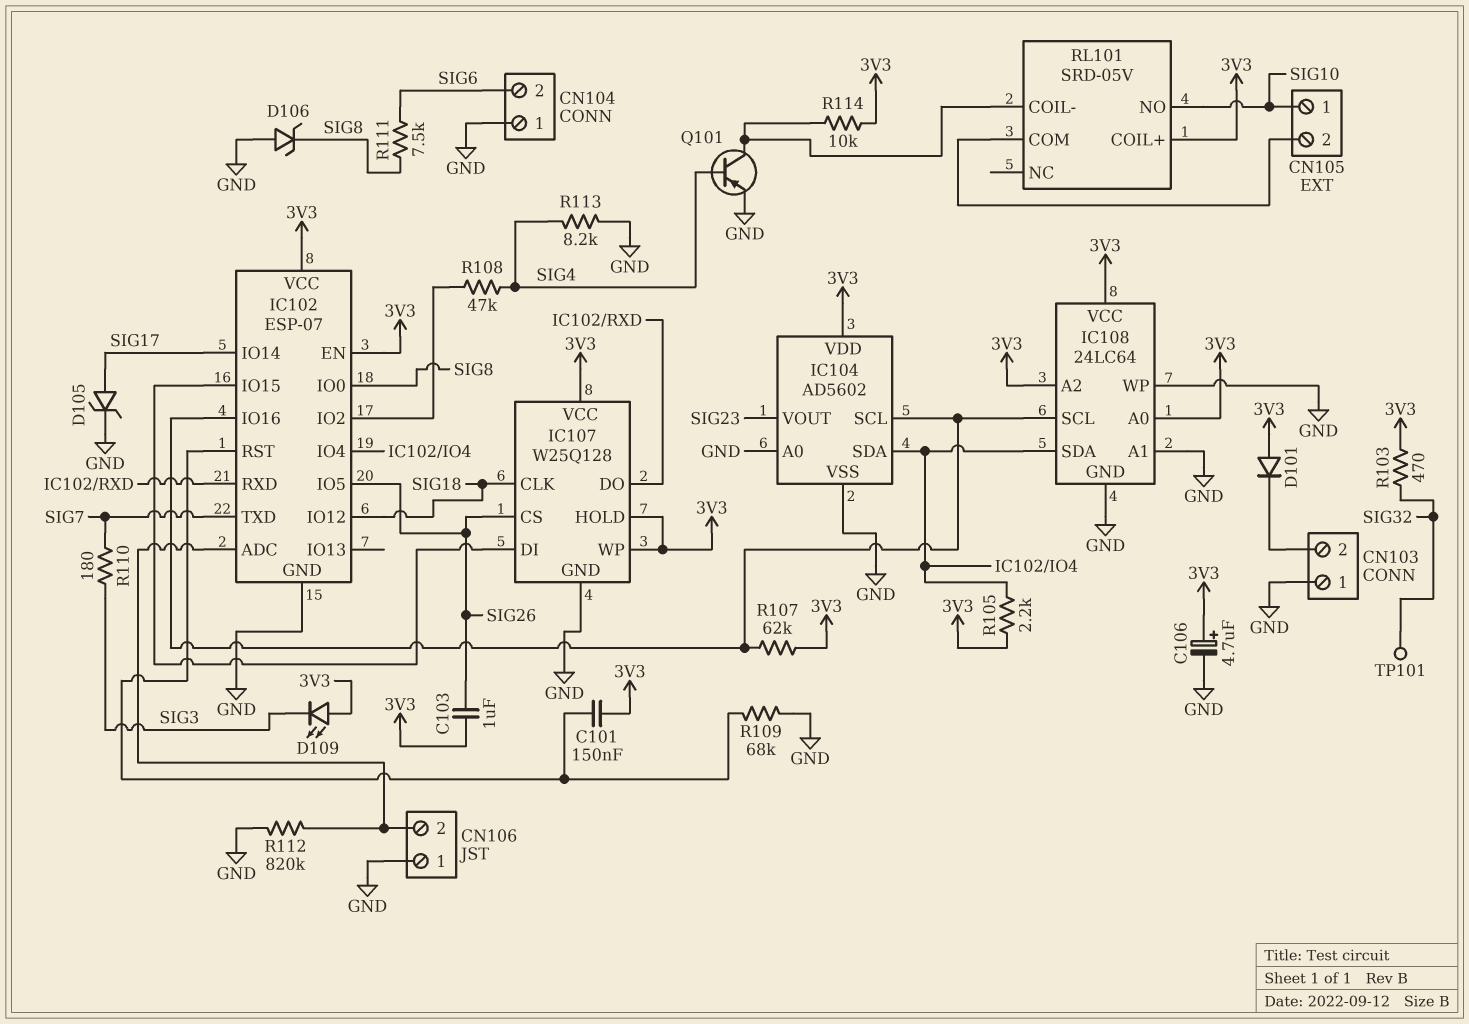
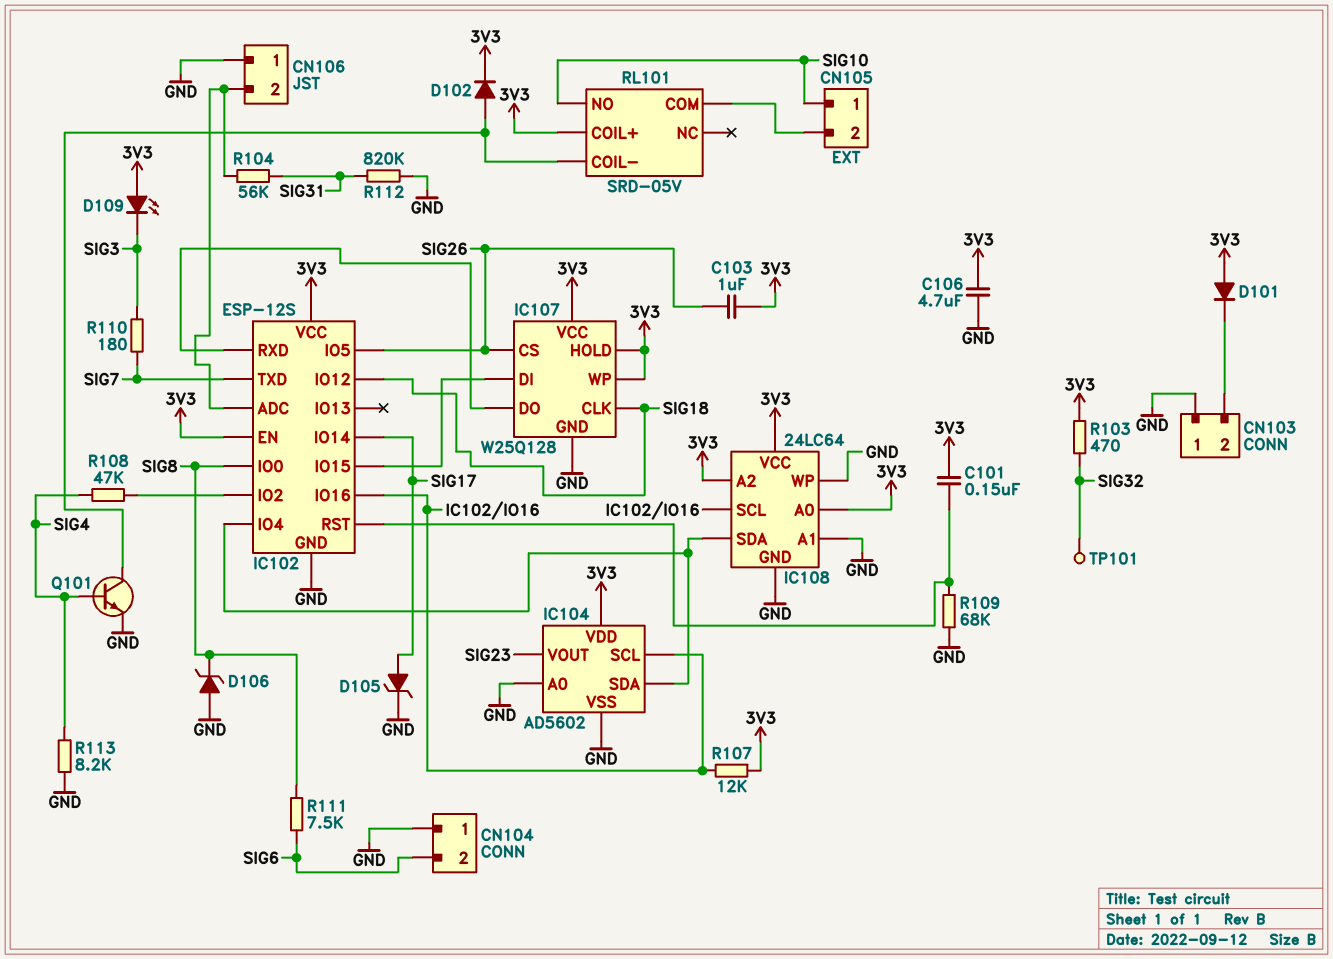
C106: 4.7uF (plus 3V3, minus GND) -> 4.7uF (3V3, GND)
D102: none -> diode (A RL101/COIL-, K 3V3)
IC102: ESP-07 -> ESP-12S
Q101: PNP (B SIG4, C RL101/COIL-, E GND) -> NPN (B SIG4, C RL101/COIL-, E GND)
R104: none -> 56k (CN106/2, SIG31)
R105: 2.2k (3V3, IC102/IO4) -> none
R107: 62k (3V3, IC102/IO16) -> 12k (3V3, IC102/IO16)
R112: 820k (CN106/2, GND) -> 820k (GND, SIG31)
R114: 10k (3V3, RL101/COIL-) -> none

